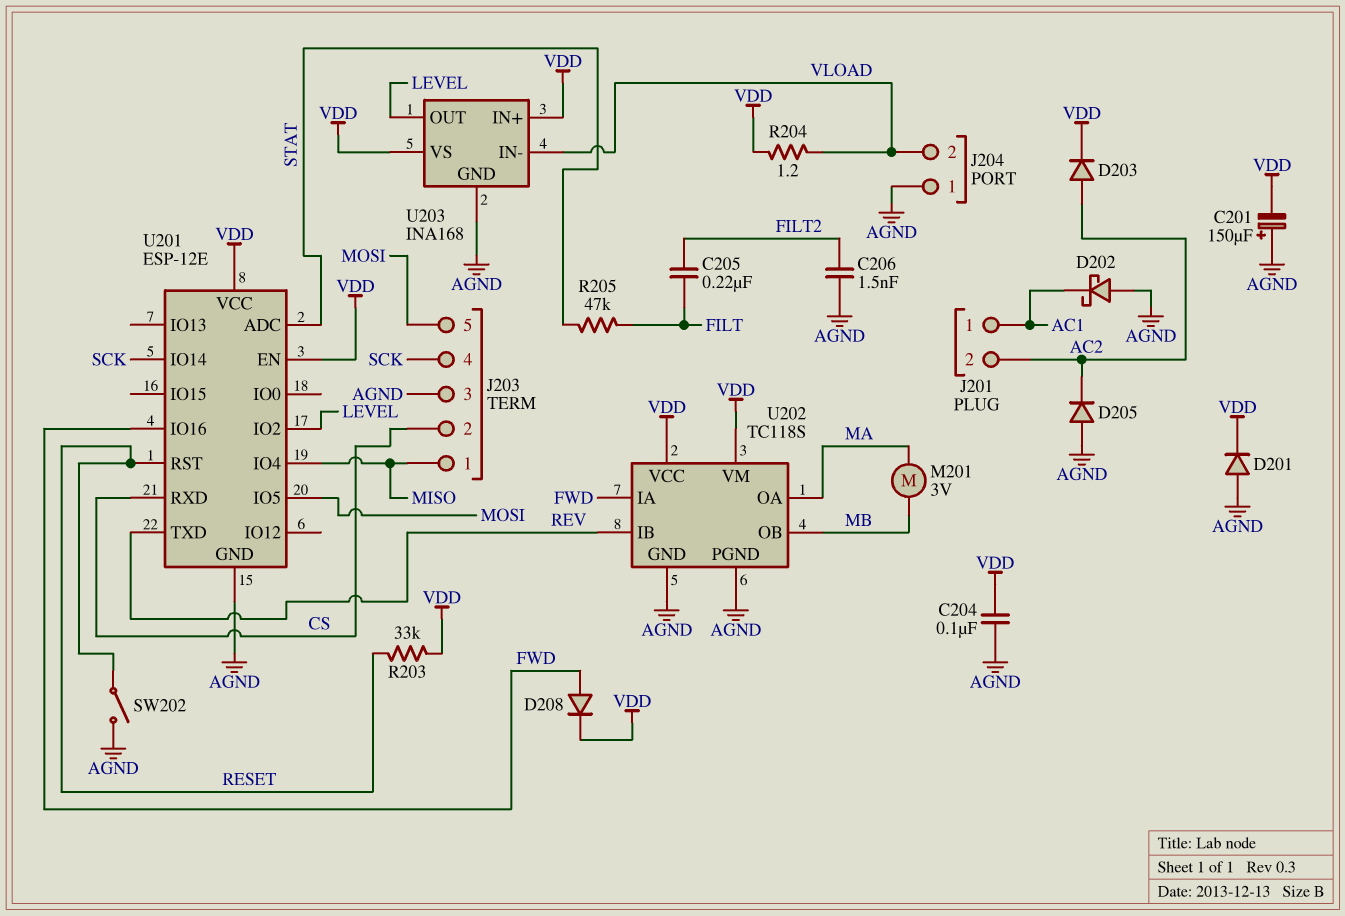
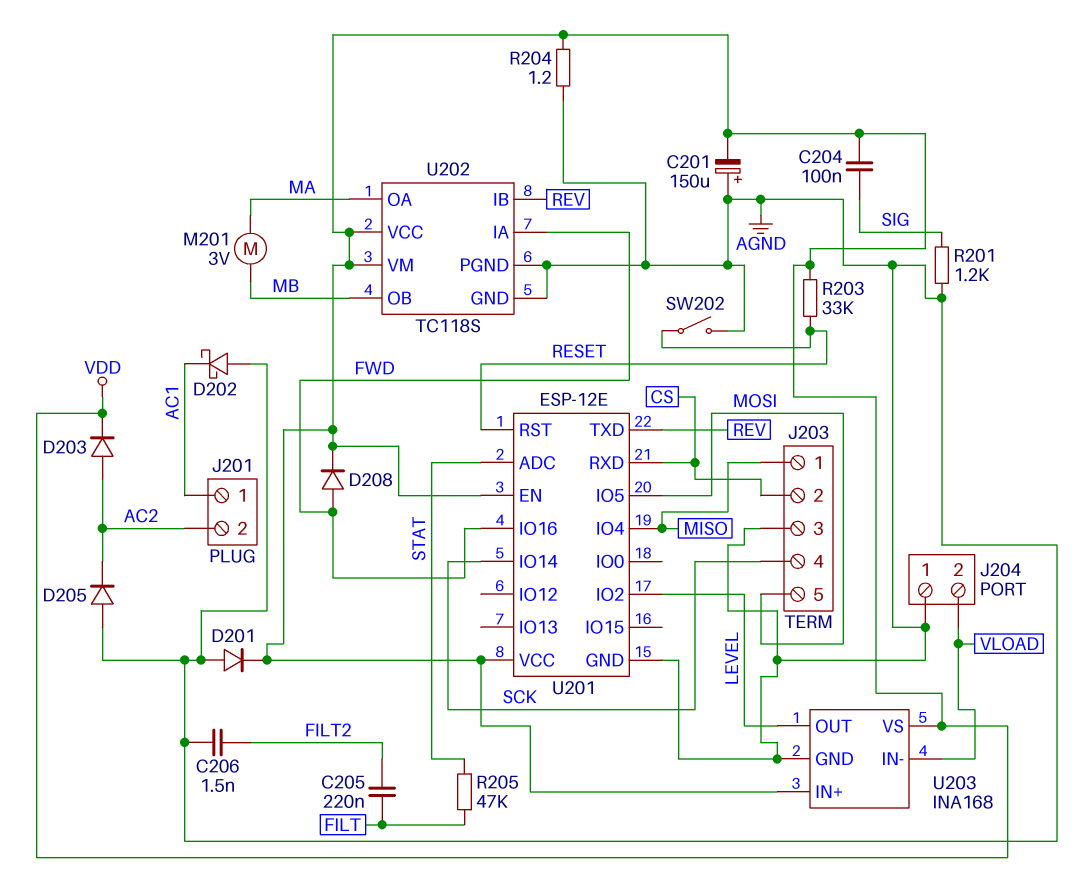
C204: 100nF (AGND, VDD) -> 100nF (SIG, VDD)
R201: none -> 1.2k (AGND, SIG)
R204: 1.2 (VDD, VLOAD) -> 1.2 (AGND, VDD)

